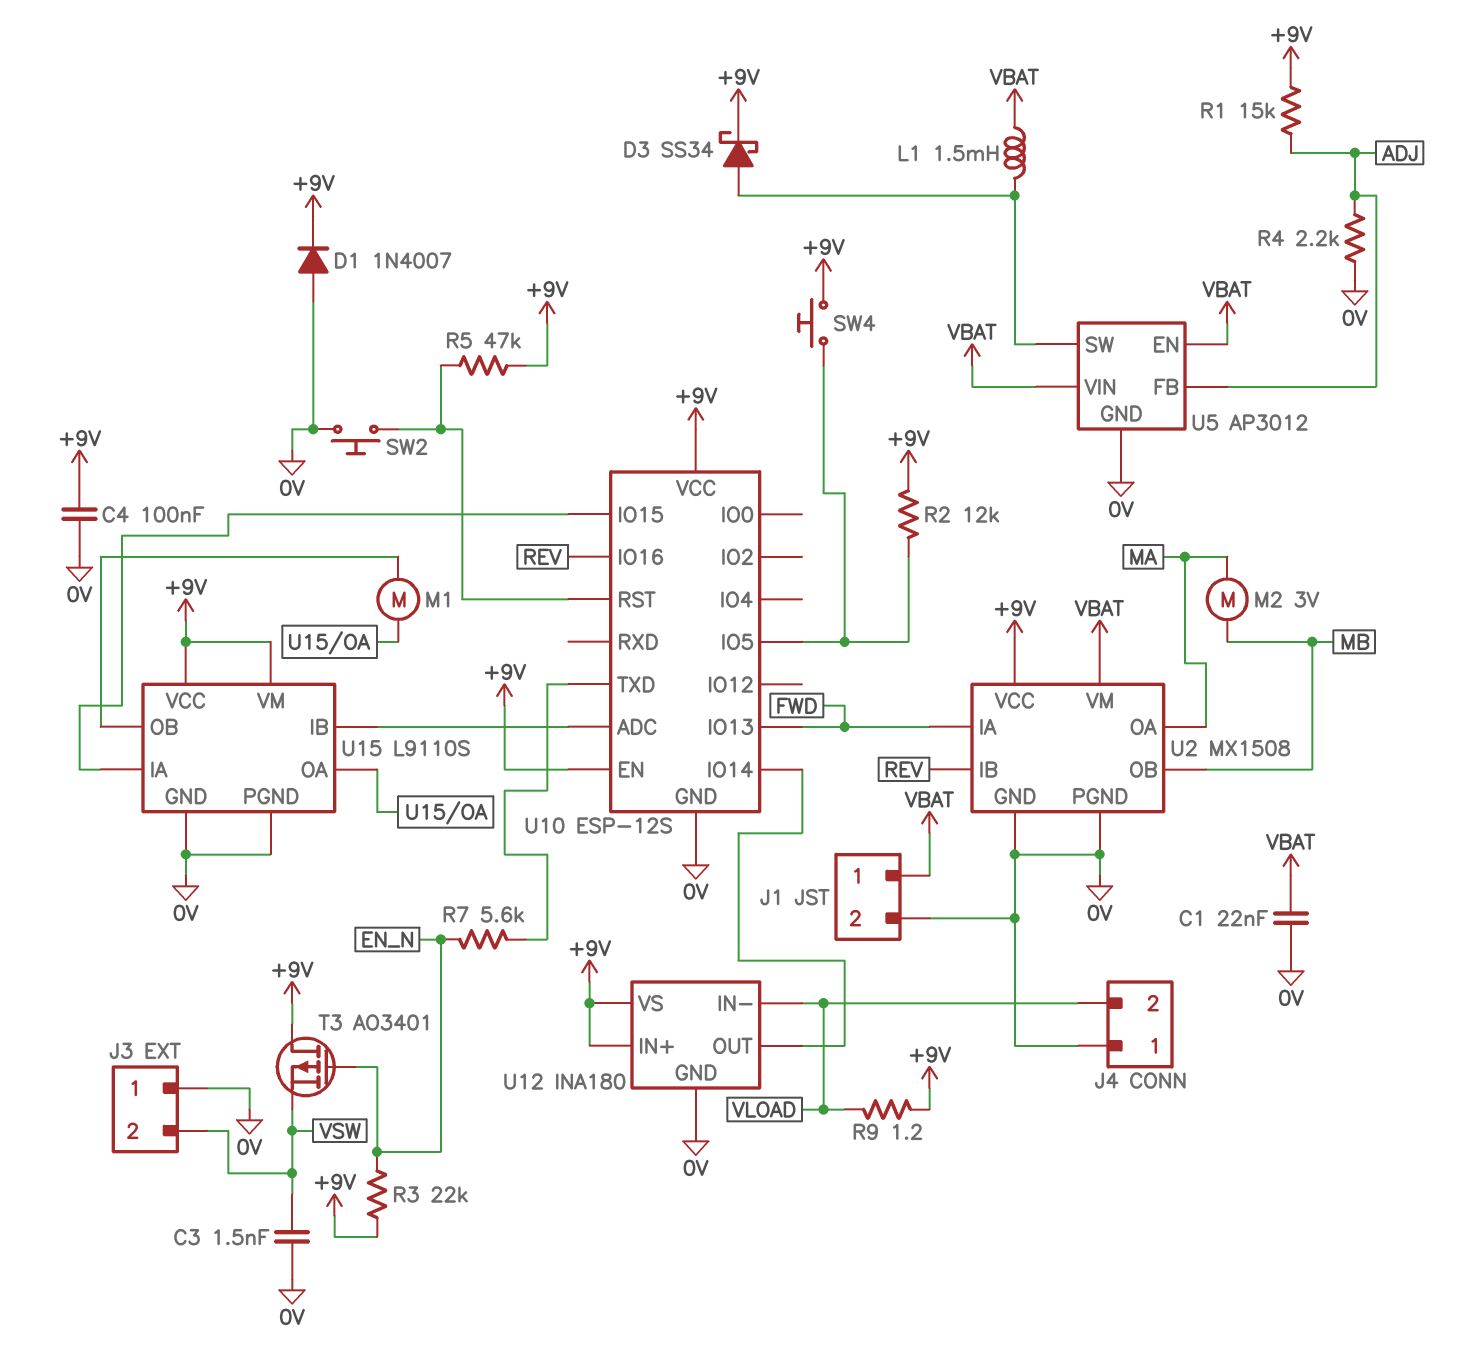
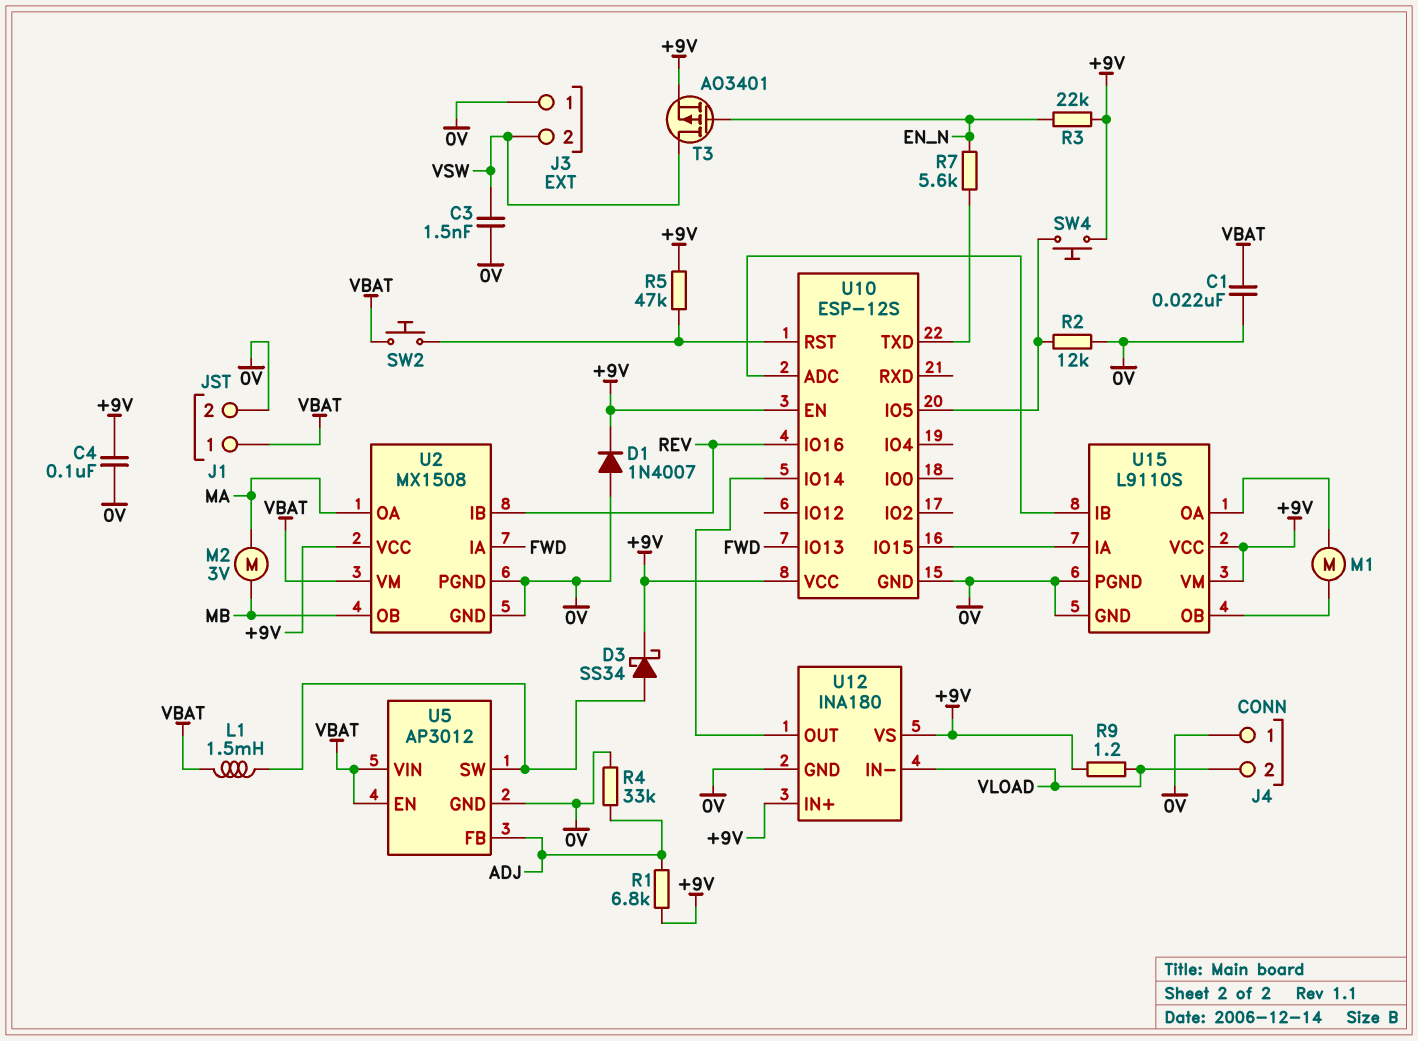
R1: 15k (+9V, ADJ) -> 6.8k (+9V, ADJ)
R2: 12k (+9V, U10/IO5) -> 12k (0V, U10/IO5)
R4: 2.2k (0V, ADJ) -> 33k (0V, ADJ)
SW2: button (0V, U10/RST) -> button (U10/RST, VBAT)
T3: PMOS AO3401 (G EN_N, D +9V, S VSW) -> PMOS AO3401 (G EN_N, D VSW, S +9V)

